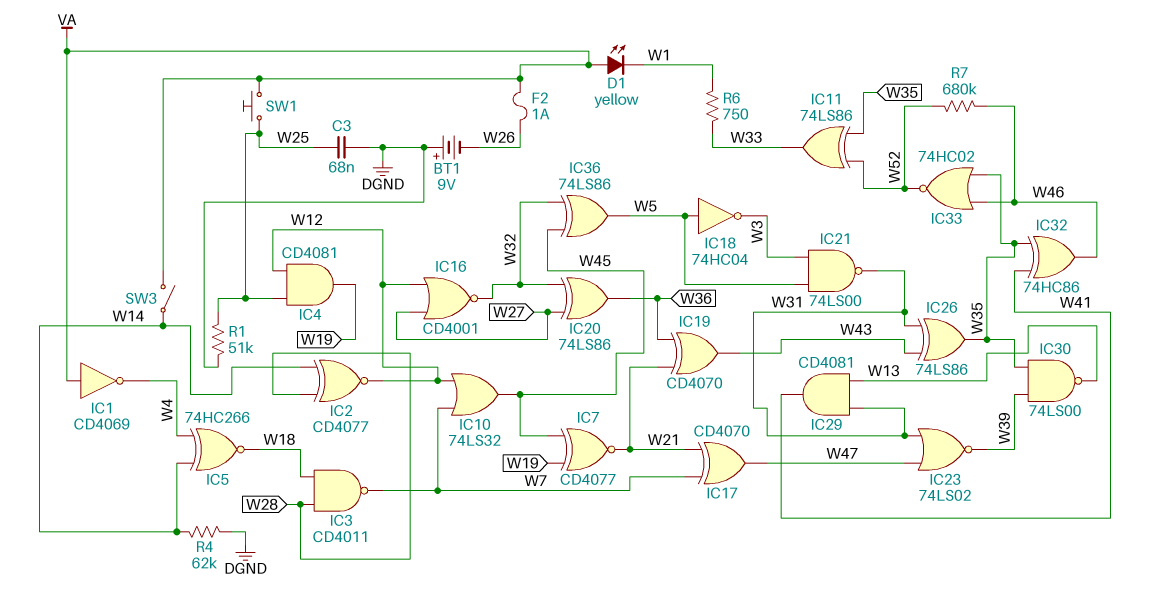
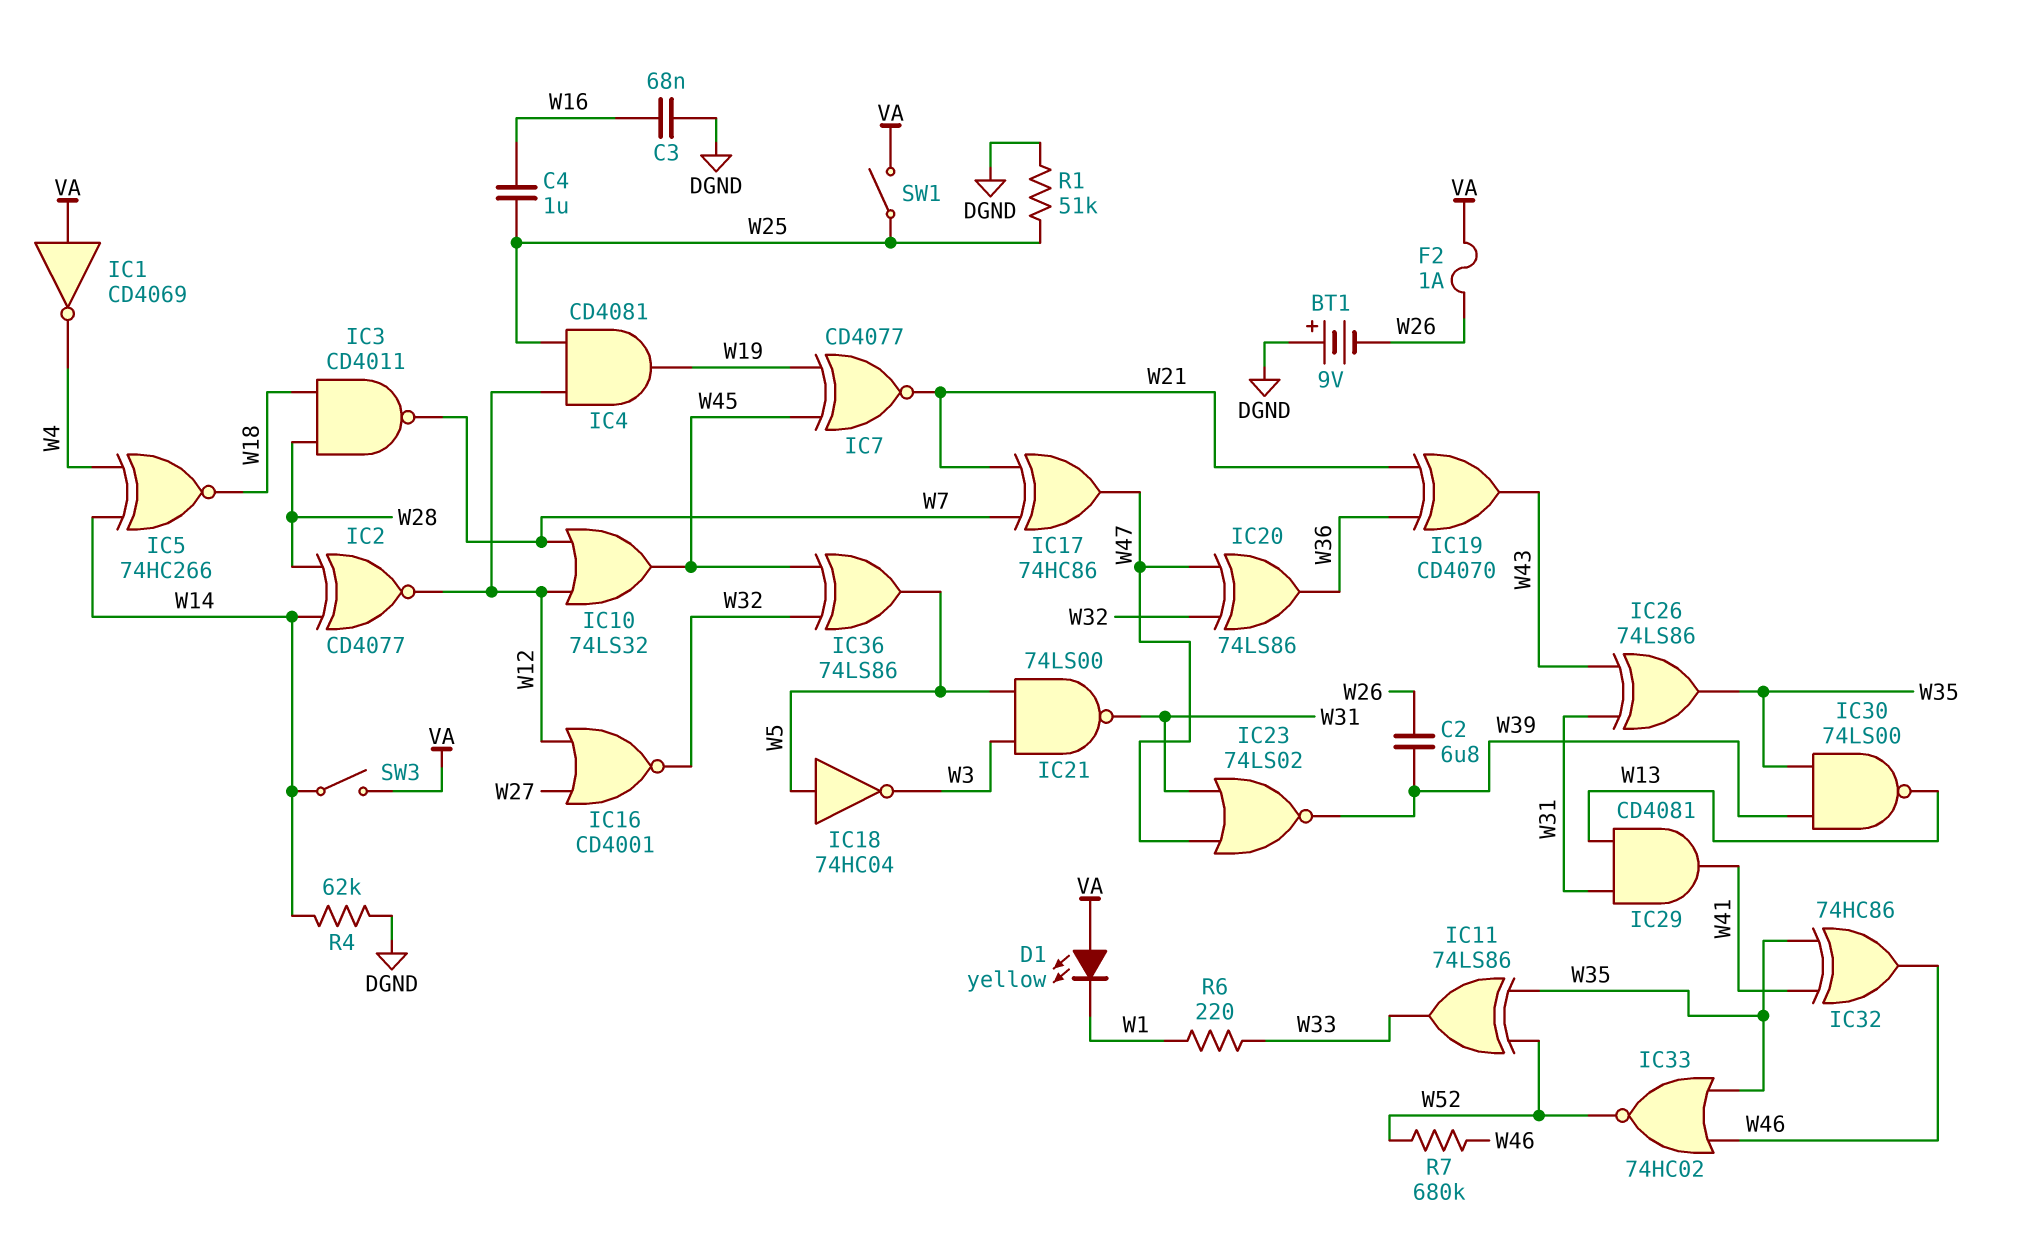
C2: none -> 6.8uF (W26, W39)
C3: 68nF (DGND, W25) -> 68nF (DGND, W16)
C4: none -> 1uF (W16, W25)
IC17: XOR CD4070 (in W7, in W21, out W47) -> XOR 74HC86 (in W7, in W21, out W47)
IC20: XOR 74LS86 (in W27, in W32, out W36) -> XOR 74LS86 (in W32, in W47, out W36)
R6: 750 (W1, W33) -> 220 (W1, W33)
SW1: button (VA, W25) -> switch (VA, W25)

